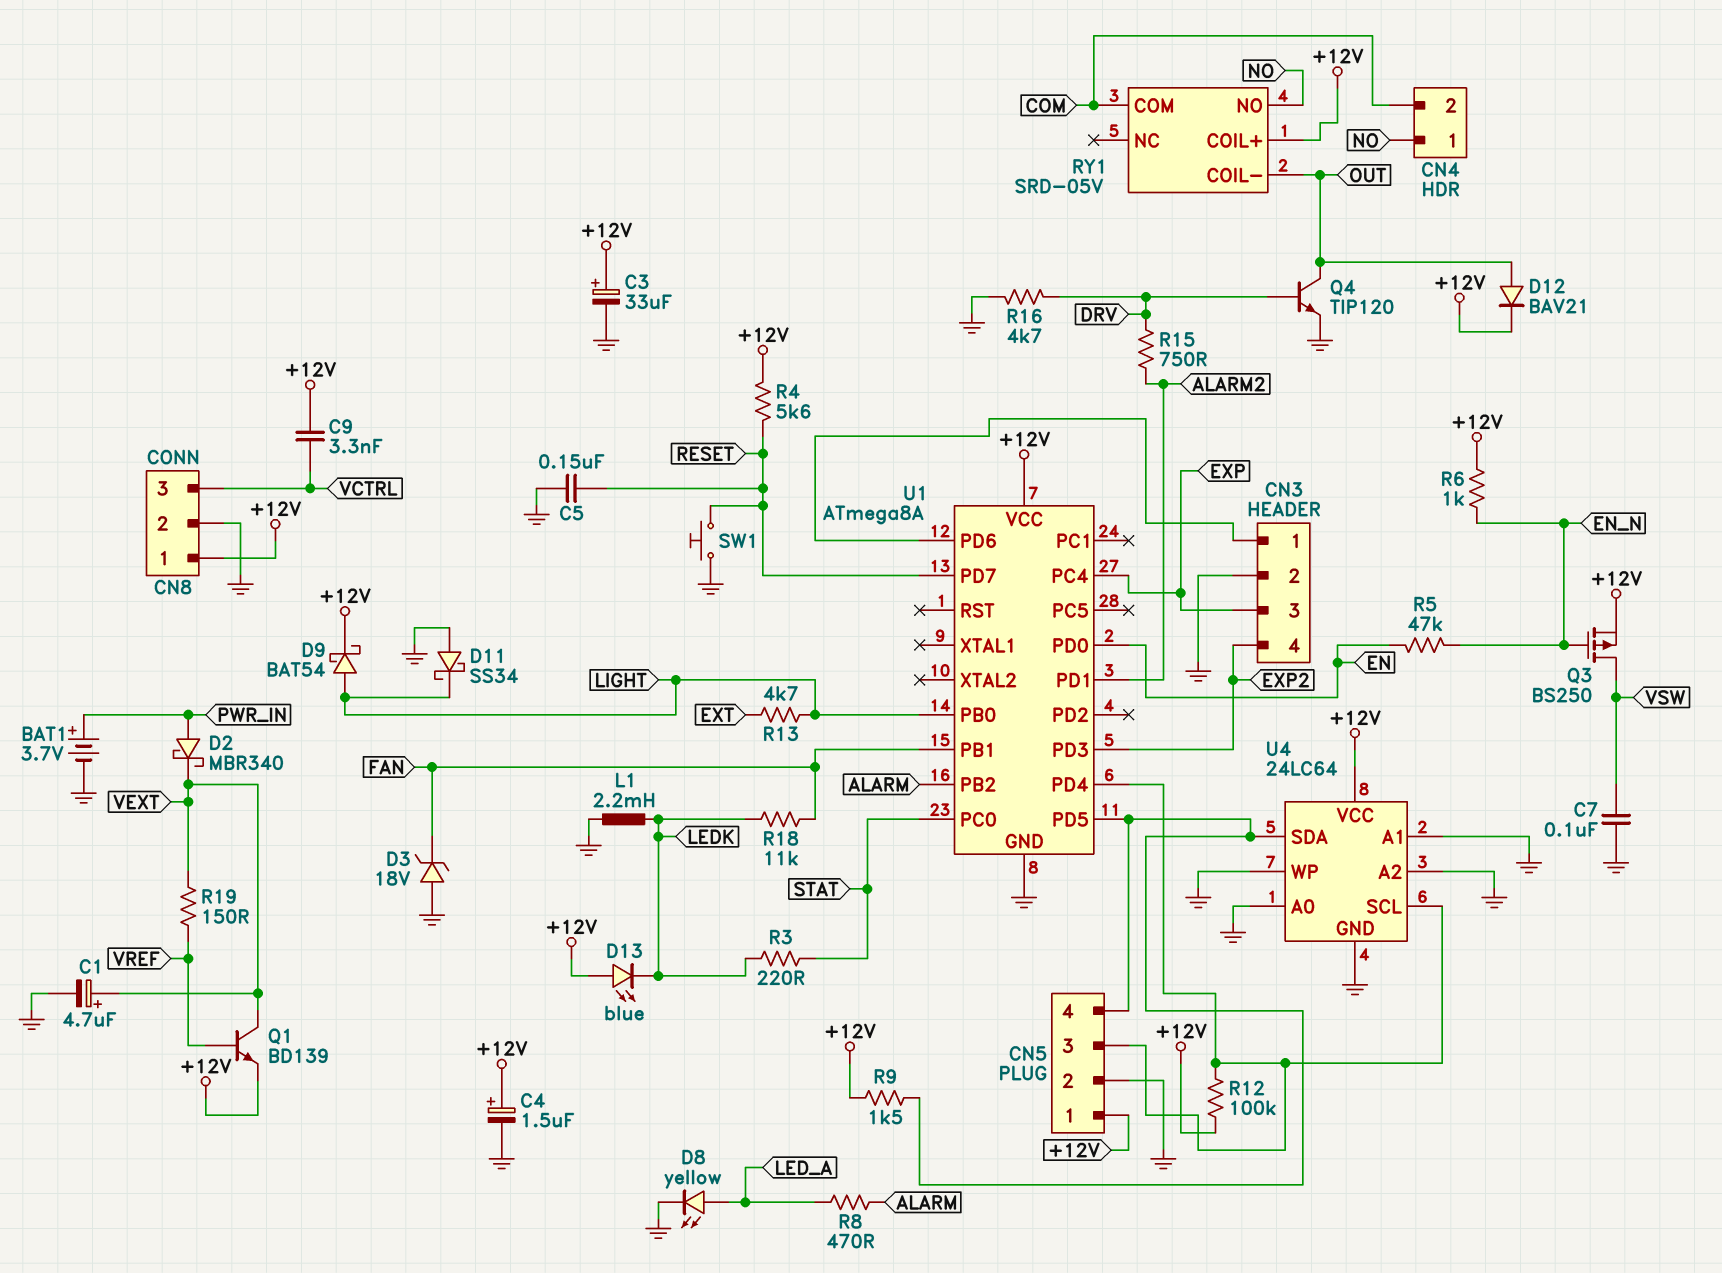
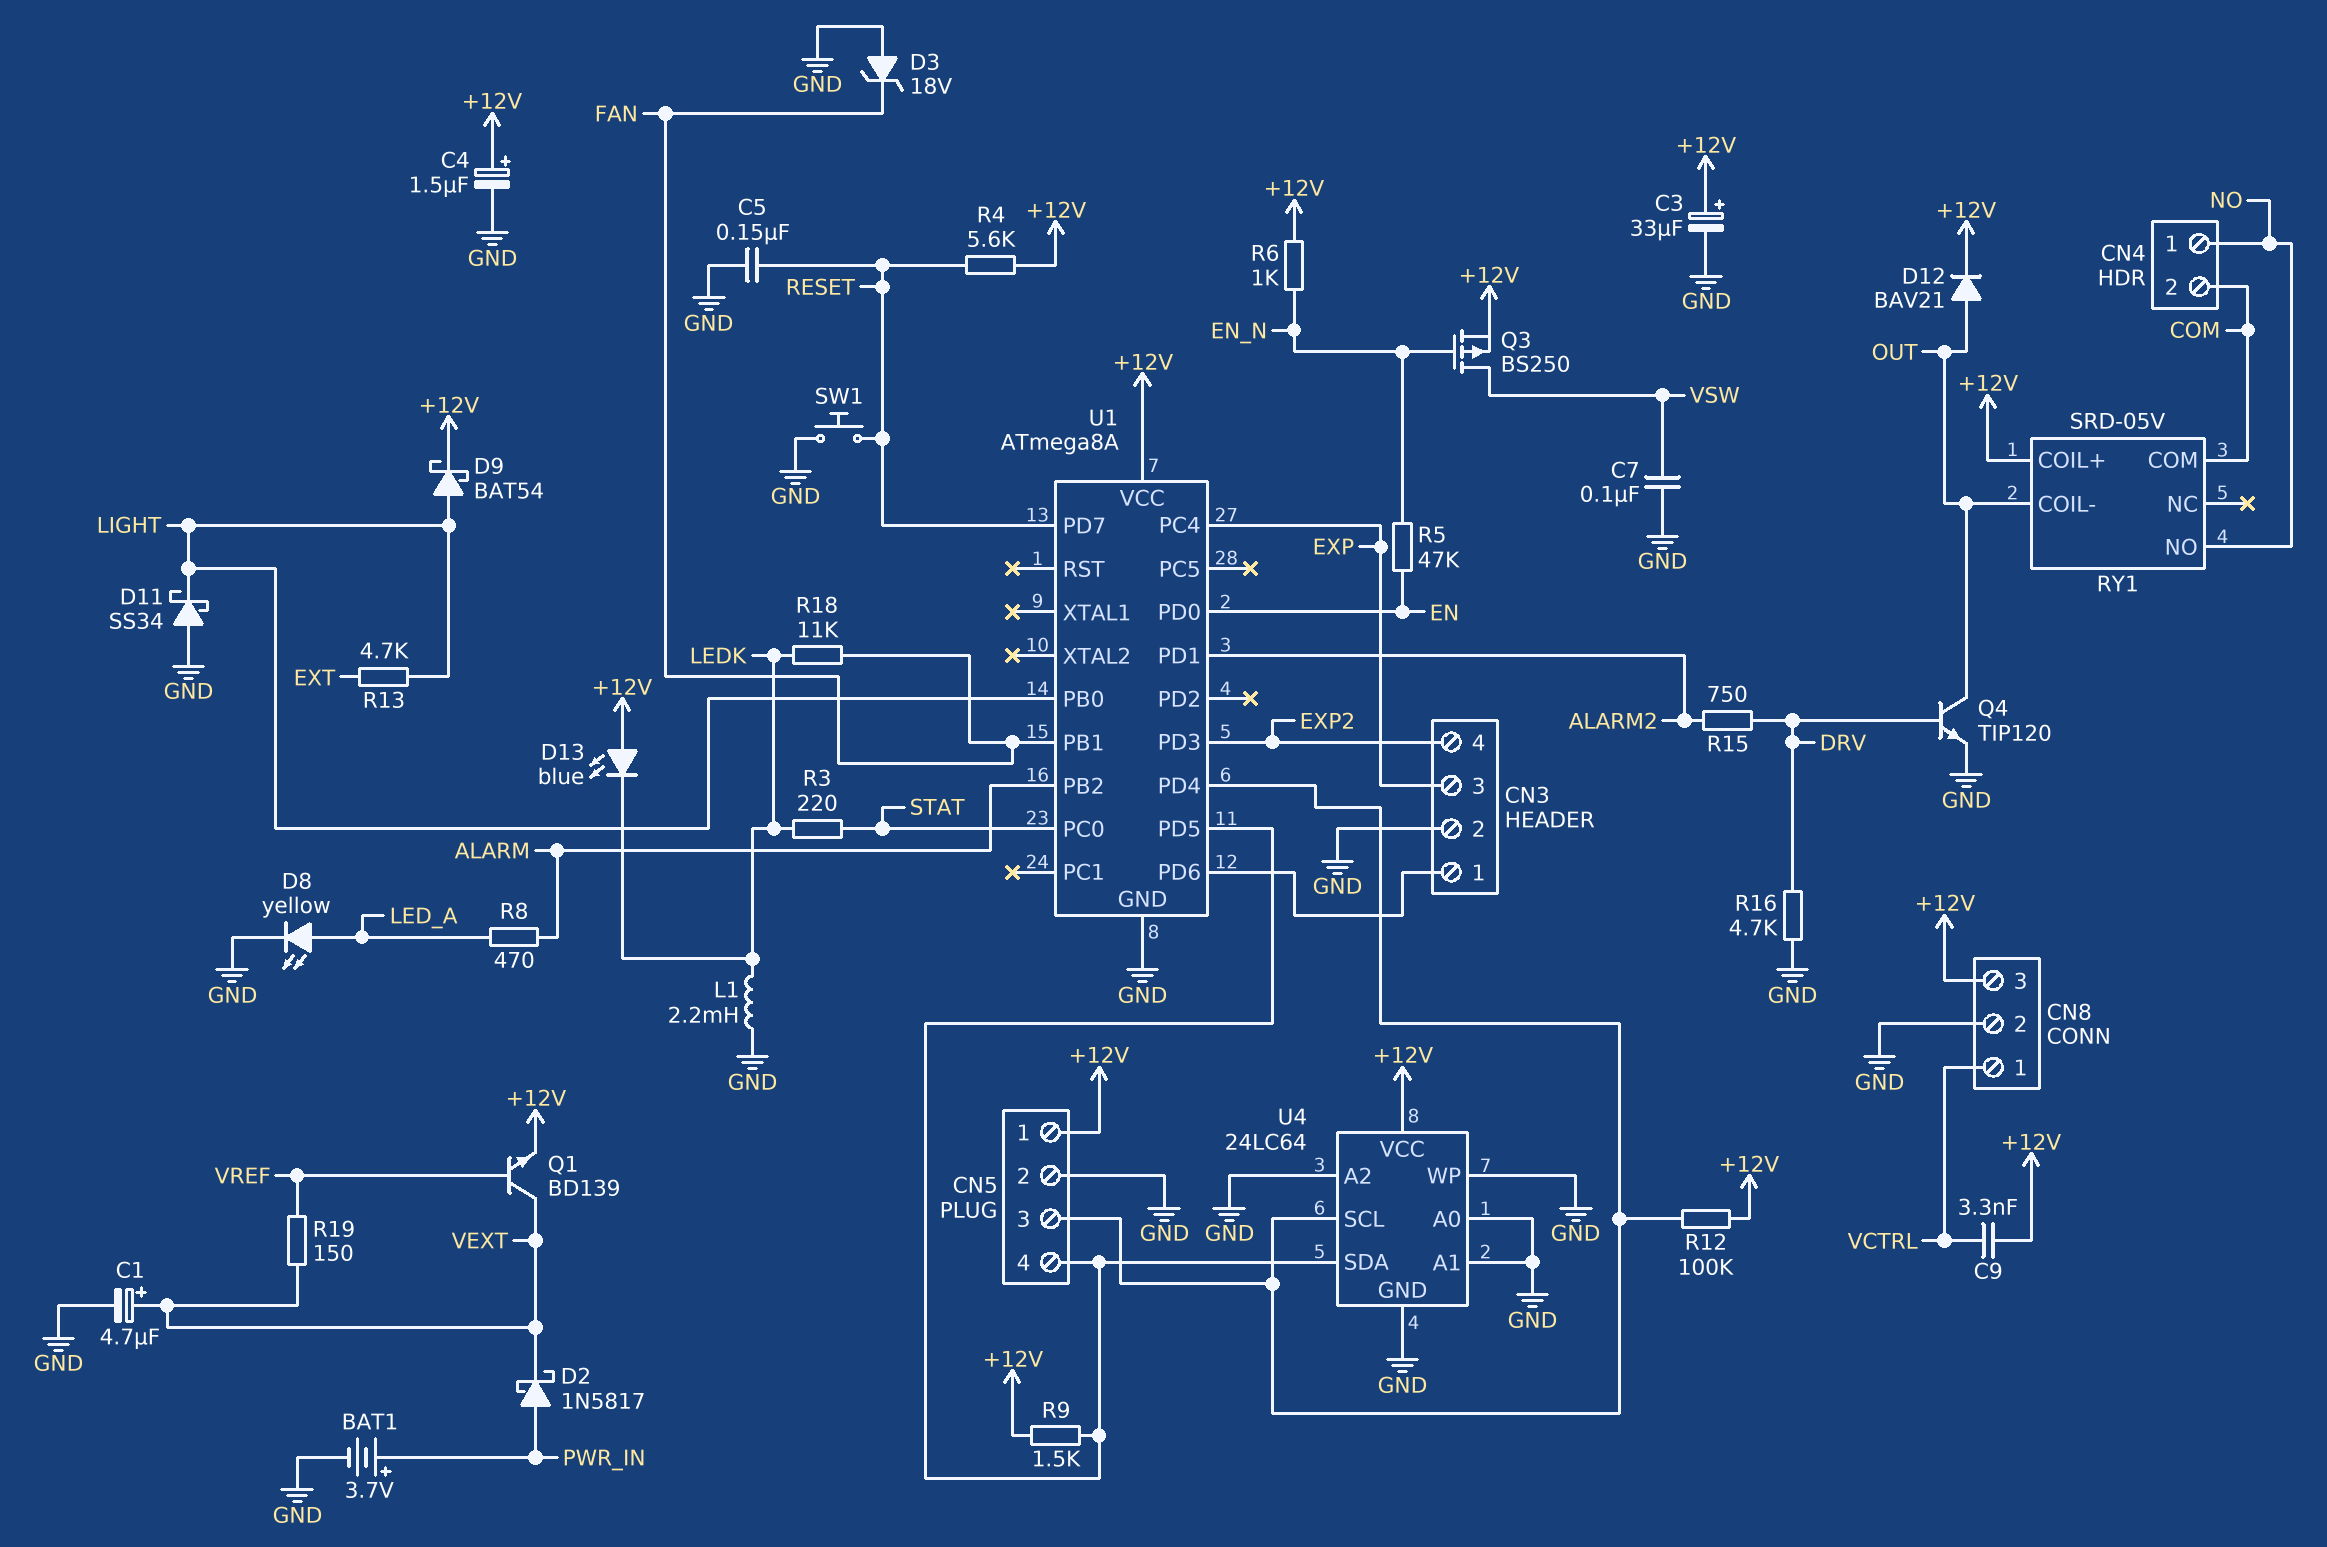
CN8 pin 1: +12V -> VCTRL
CN8 pin 3: VCTRL -> +12V
D2: schottky MBR340 (A PWR_IN, K VEXT) -> schottky 1N5817 (A PWR_IN, K VEXT)

